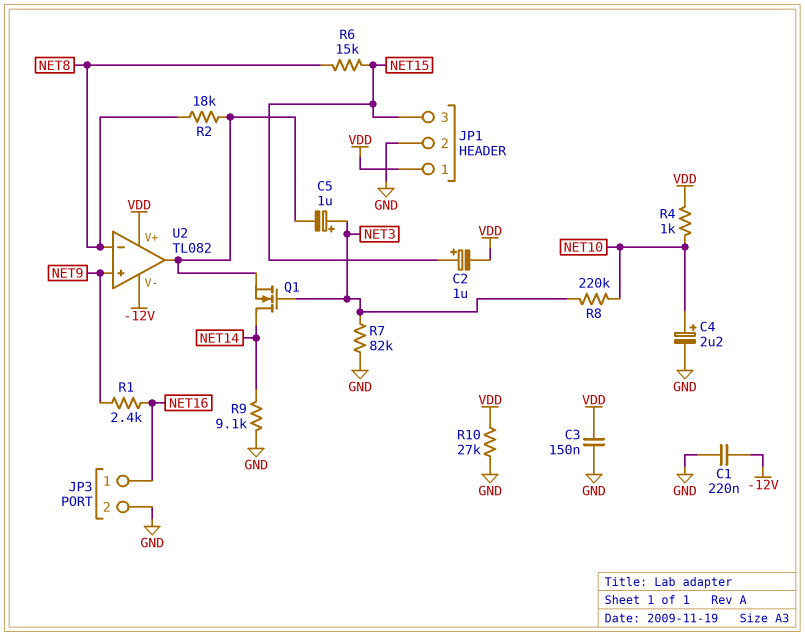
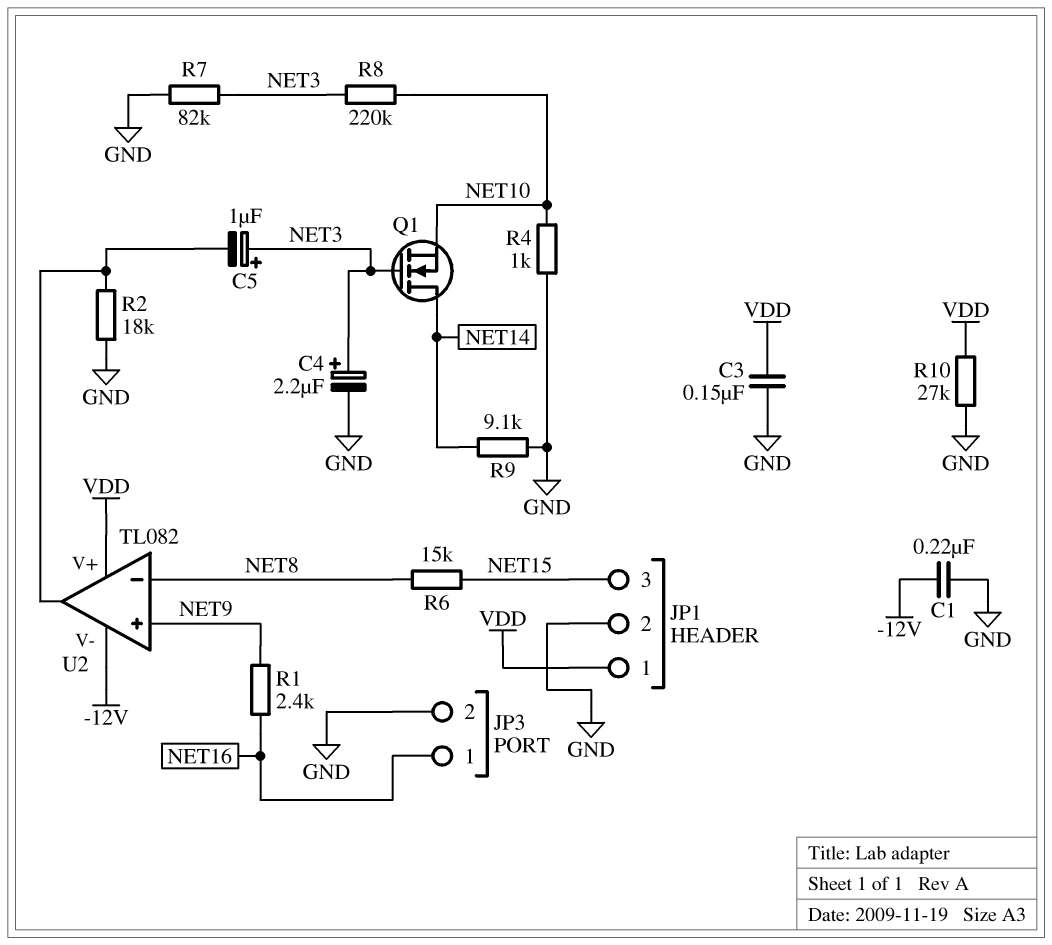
C2: 1uF (plus NET15, minus VDD) -> none
C4: 2.2uF (plus NET10, minus GND) -> 2.2uF (plus NET3, minus GND)
Q1: NMOS (G NET3, D NET14, S U2/out) -> NMOS (G NET3, D NET14, S NET10)
R2: 18k (NET8, U2/out) -> 18k (GND, U2/out)
R4: 1k (NET10, VDD) -> 1k (GND, NET10)

